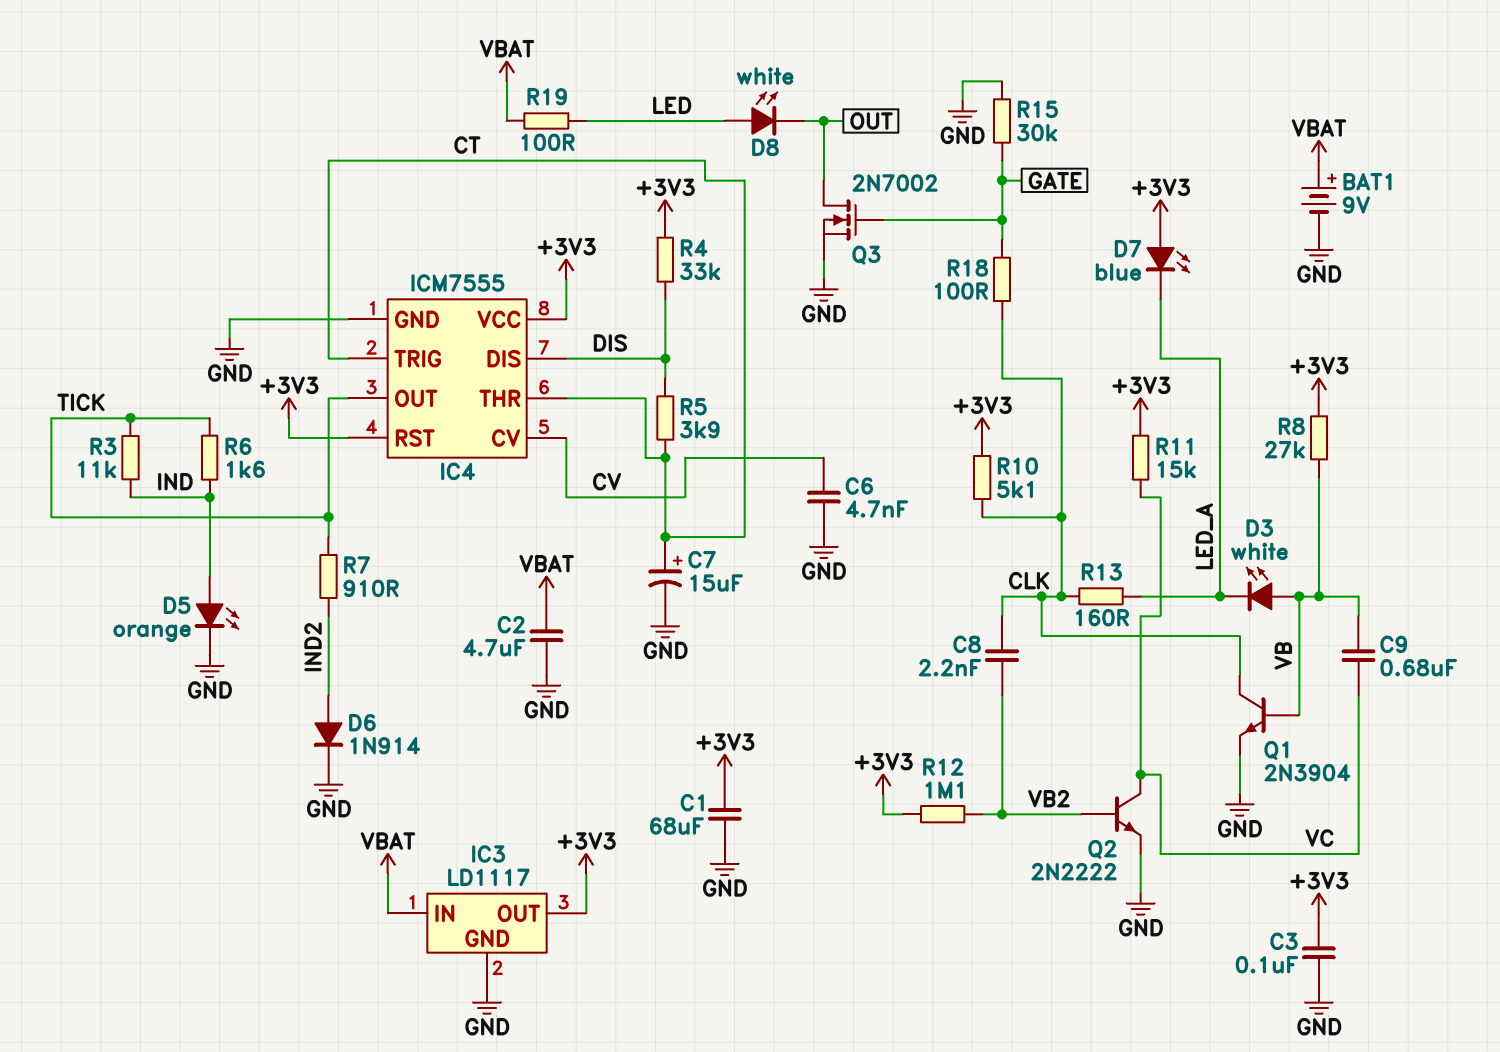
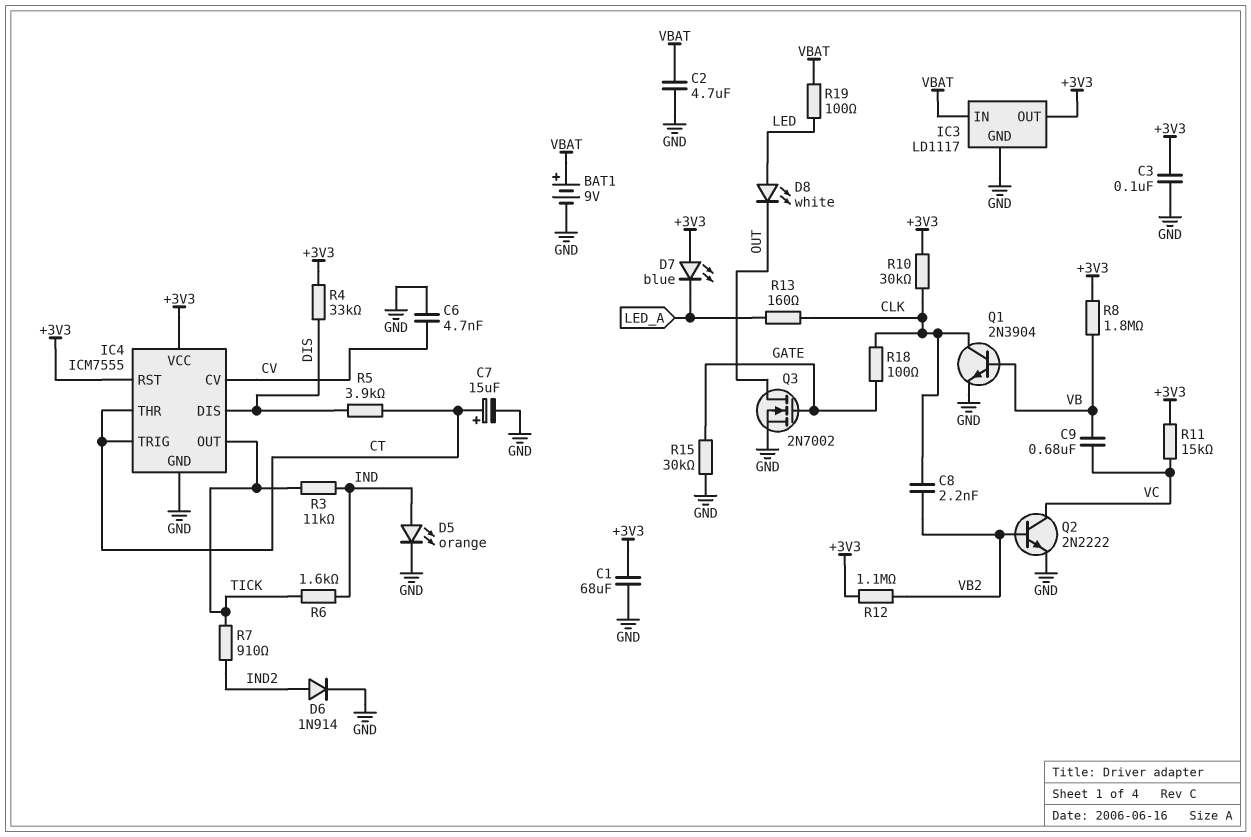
D3: LED white (A VB, K LED_A) -> none
R8: 27k (+3V3, VB) -> 1.8M (+3V3, VB)
R10: 5.1k (+3V3, CLK) -> 30k (+3V3, CLK)

